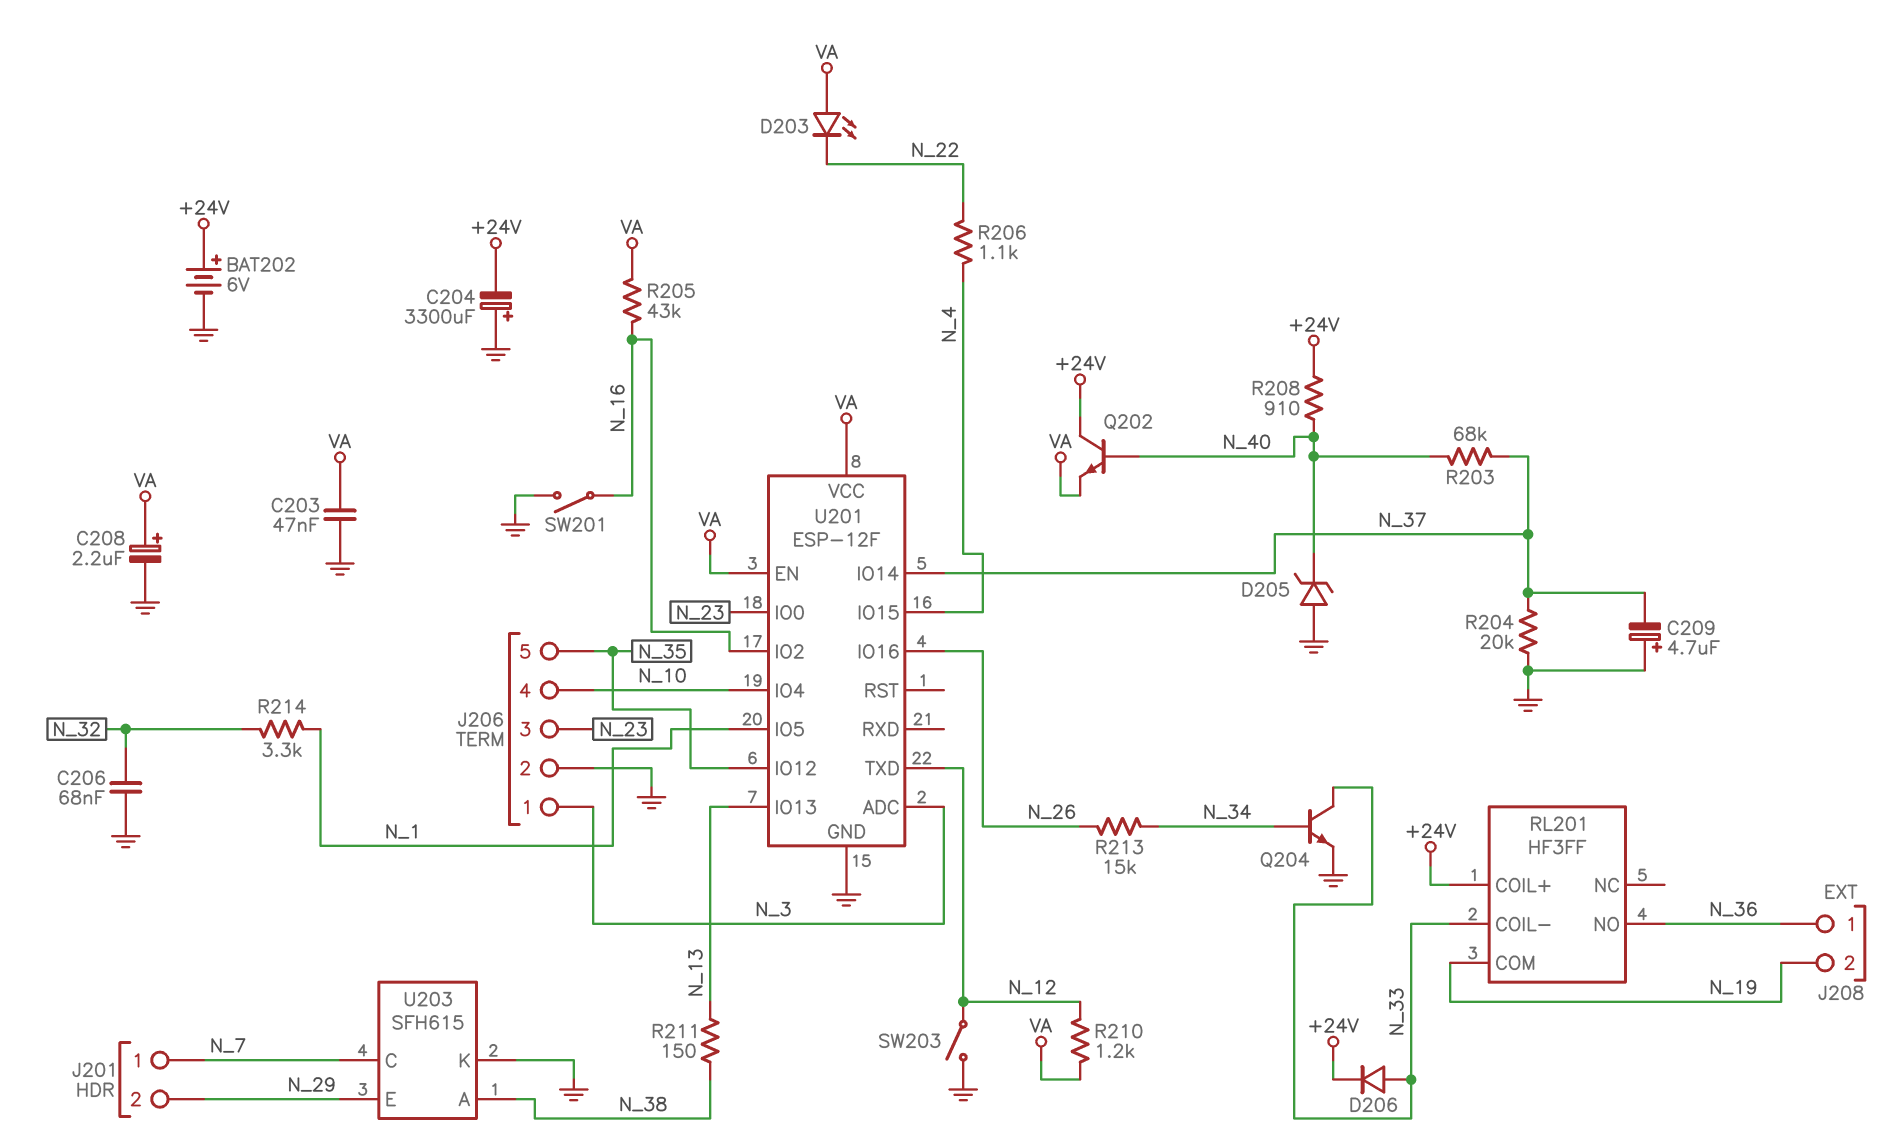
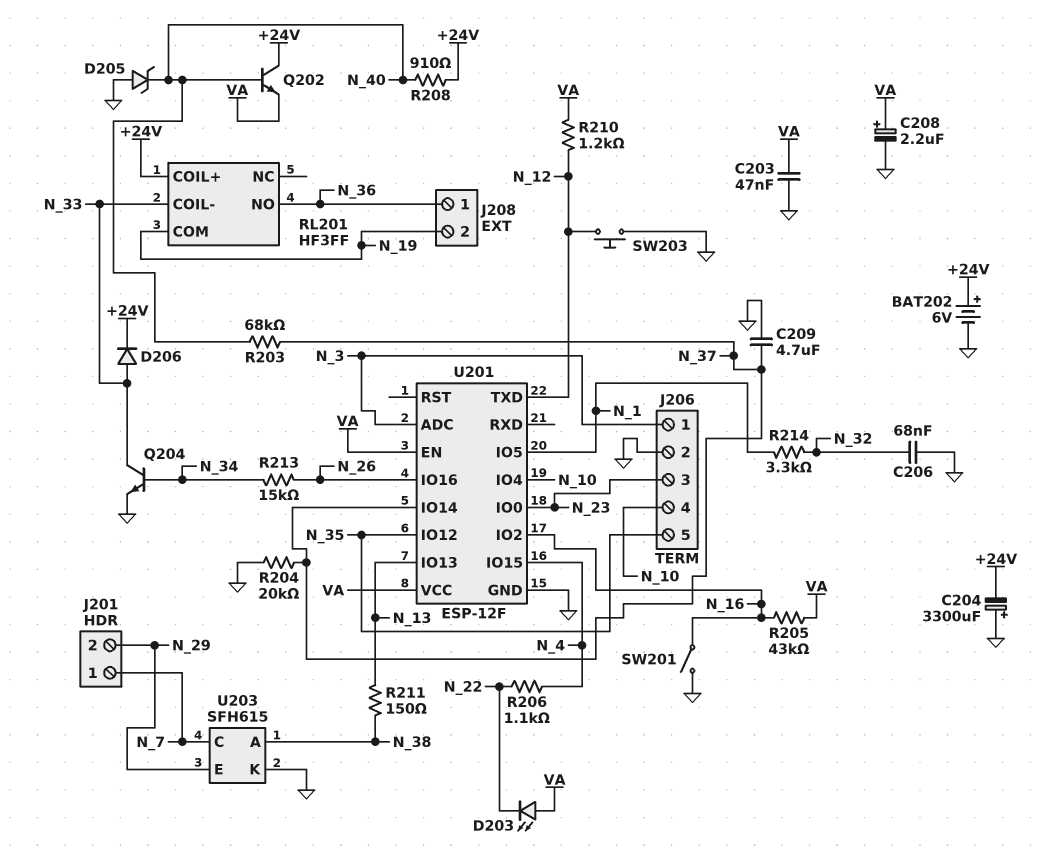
C209: 4.7uF (plus GND, minus N_37) -> 4.7uF (GND, N_37)
SW203: switch (GND, N_12) -> button (GND, N_12)

